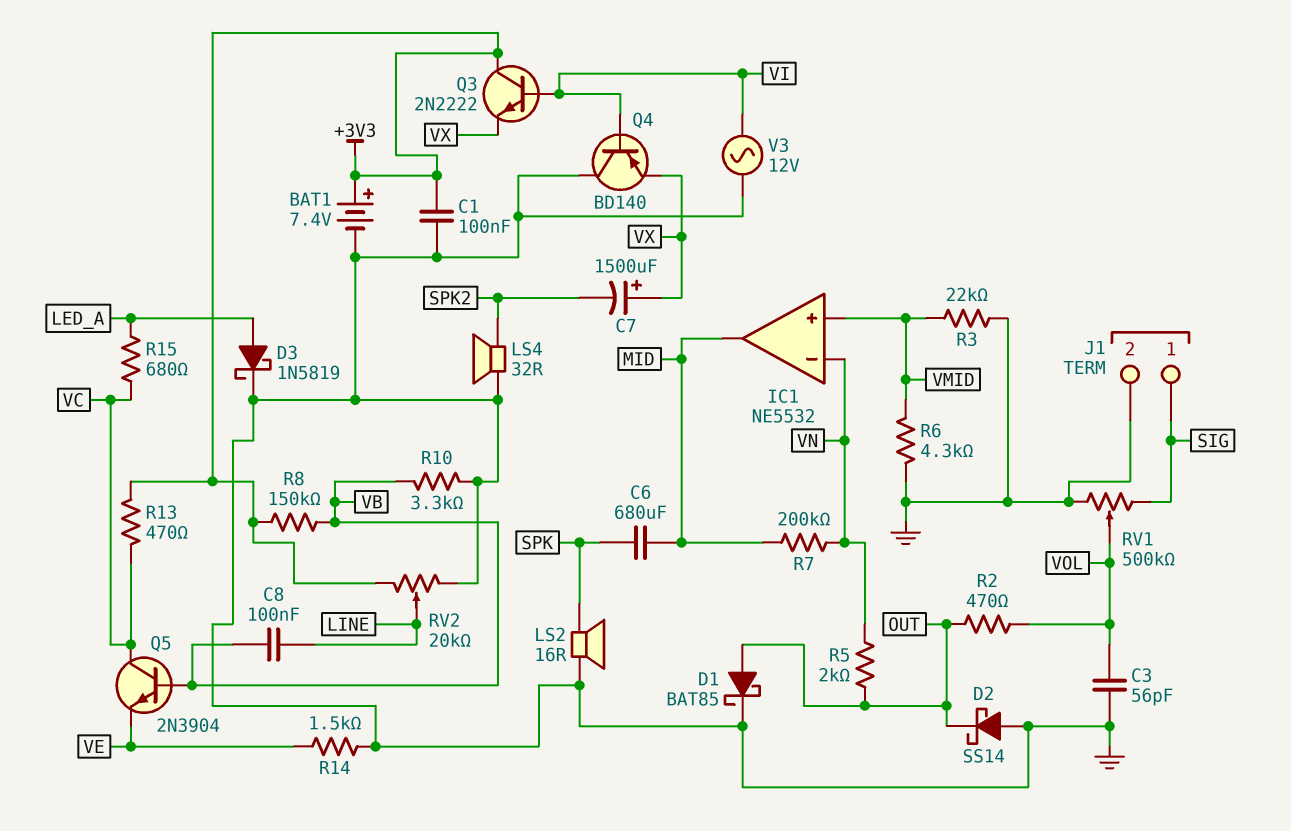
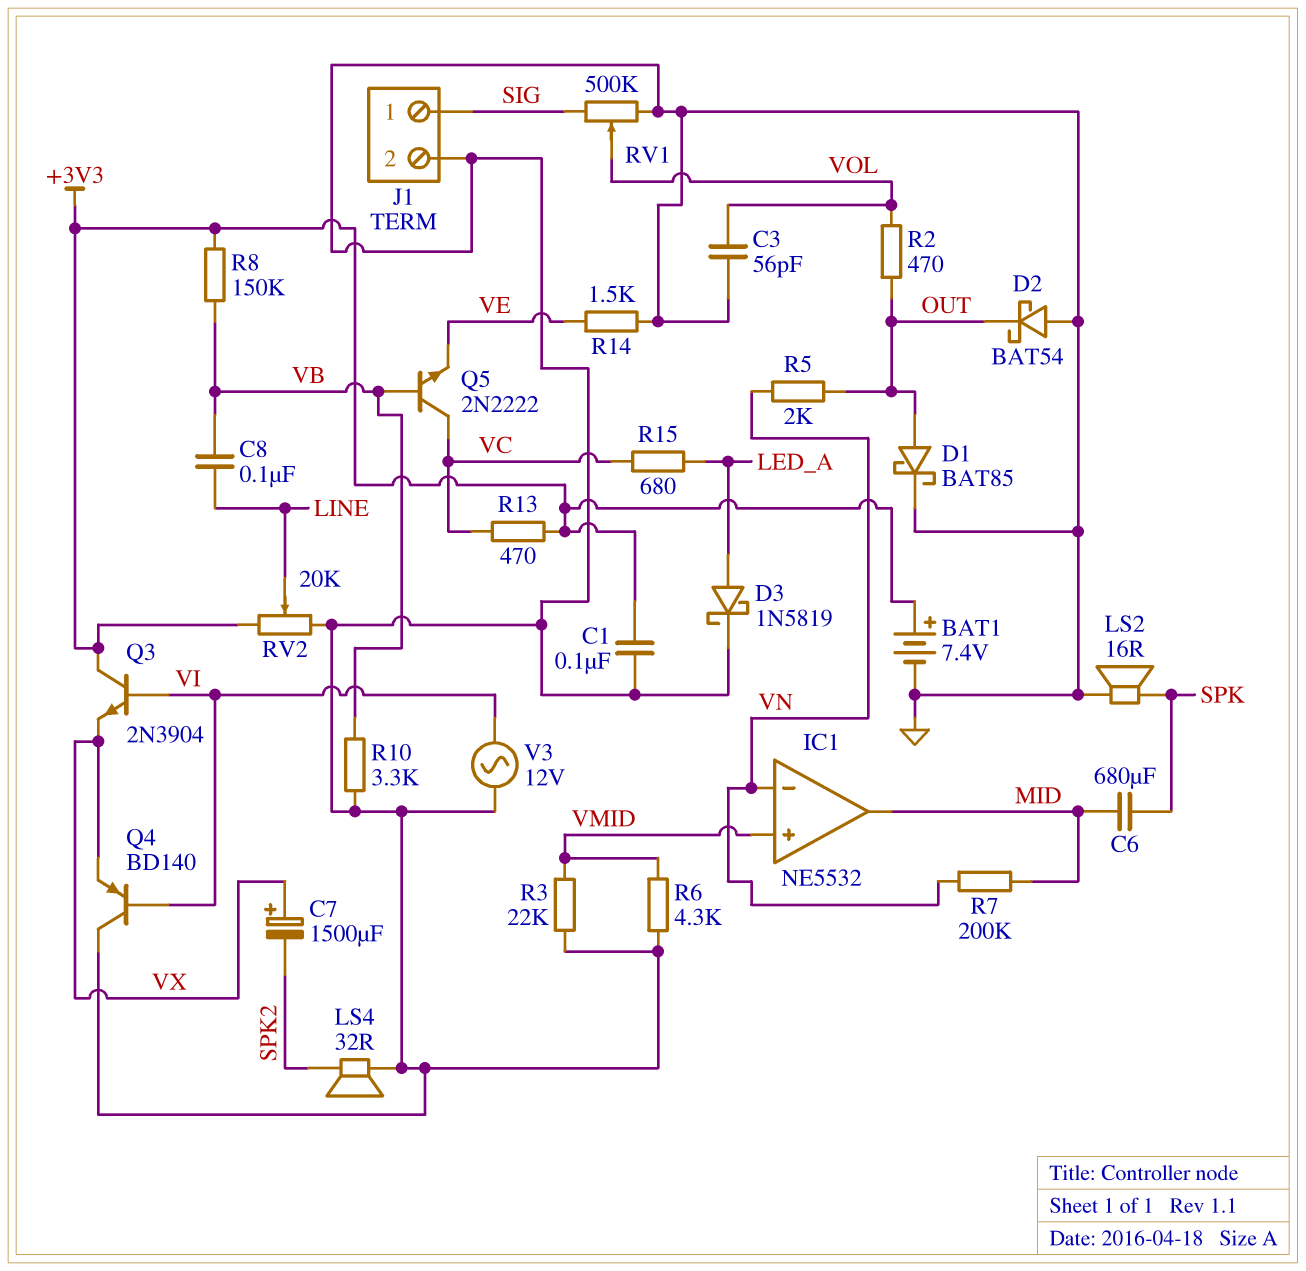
D2: schottky SS14 (A GND, K OUT) -> schottky BAT54 (A GND, K OUT)
Q3: NPN 2N2222 (B VI, C +3V3, E VX) -> NPN 2N3904 (B VI, C +3V3, E VX)
Q5: NPN 2N3904 (B VB, C VC, E VE) -> NPN 2N2222 (B VB, C VC, E VE)

